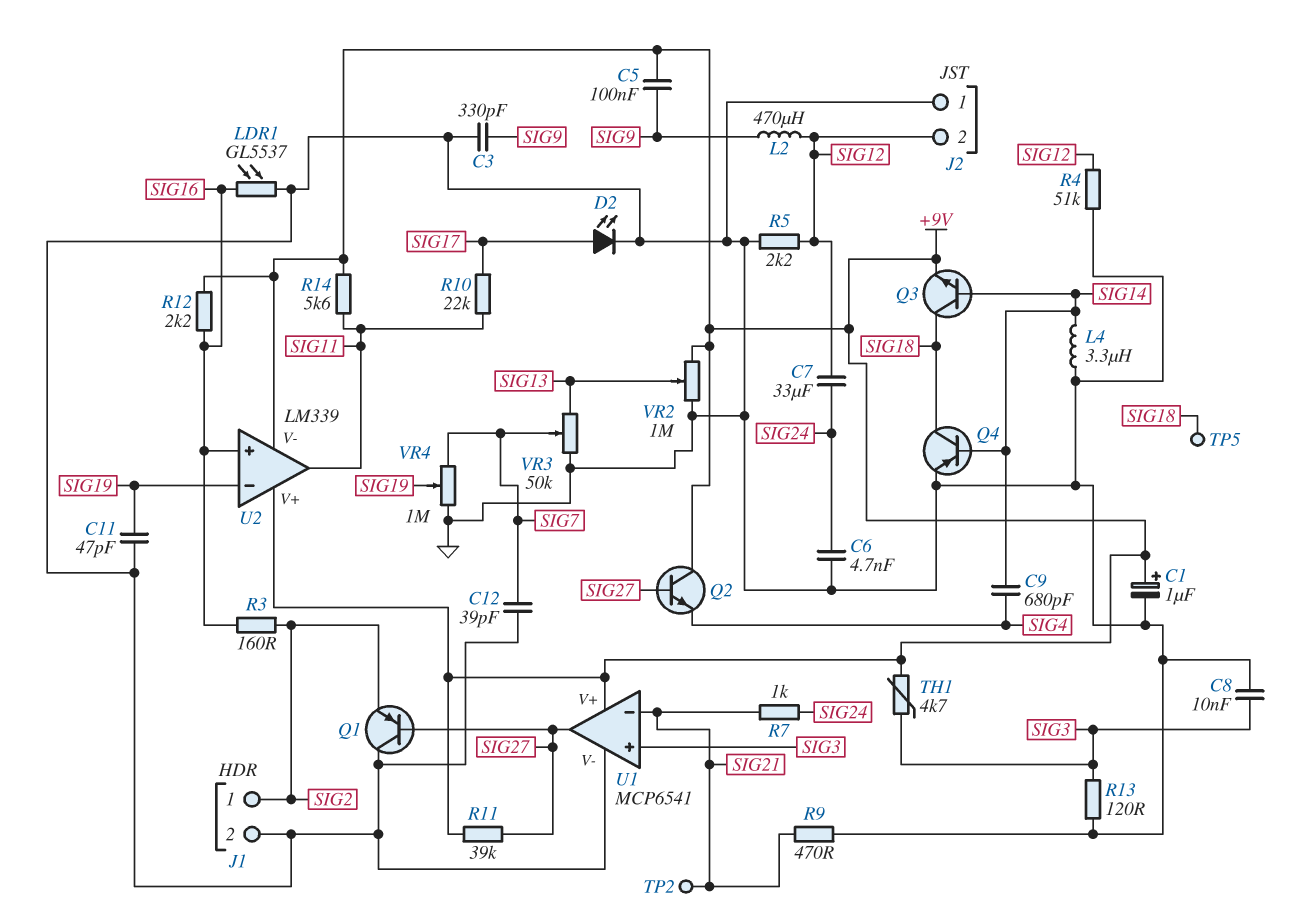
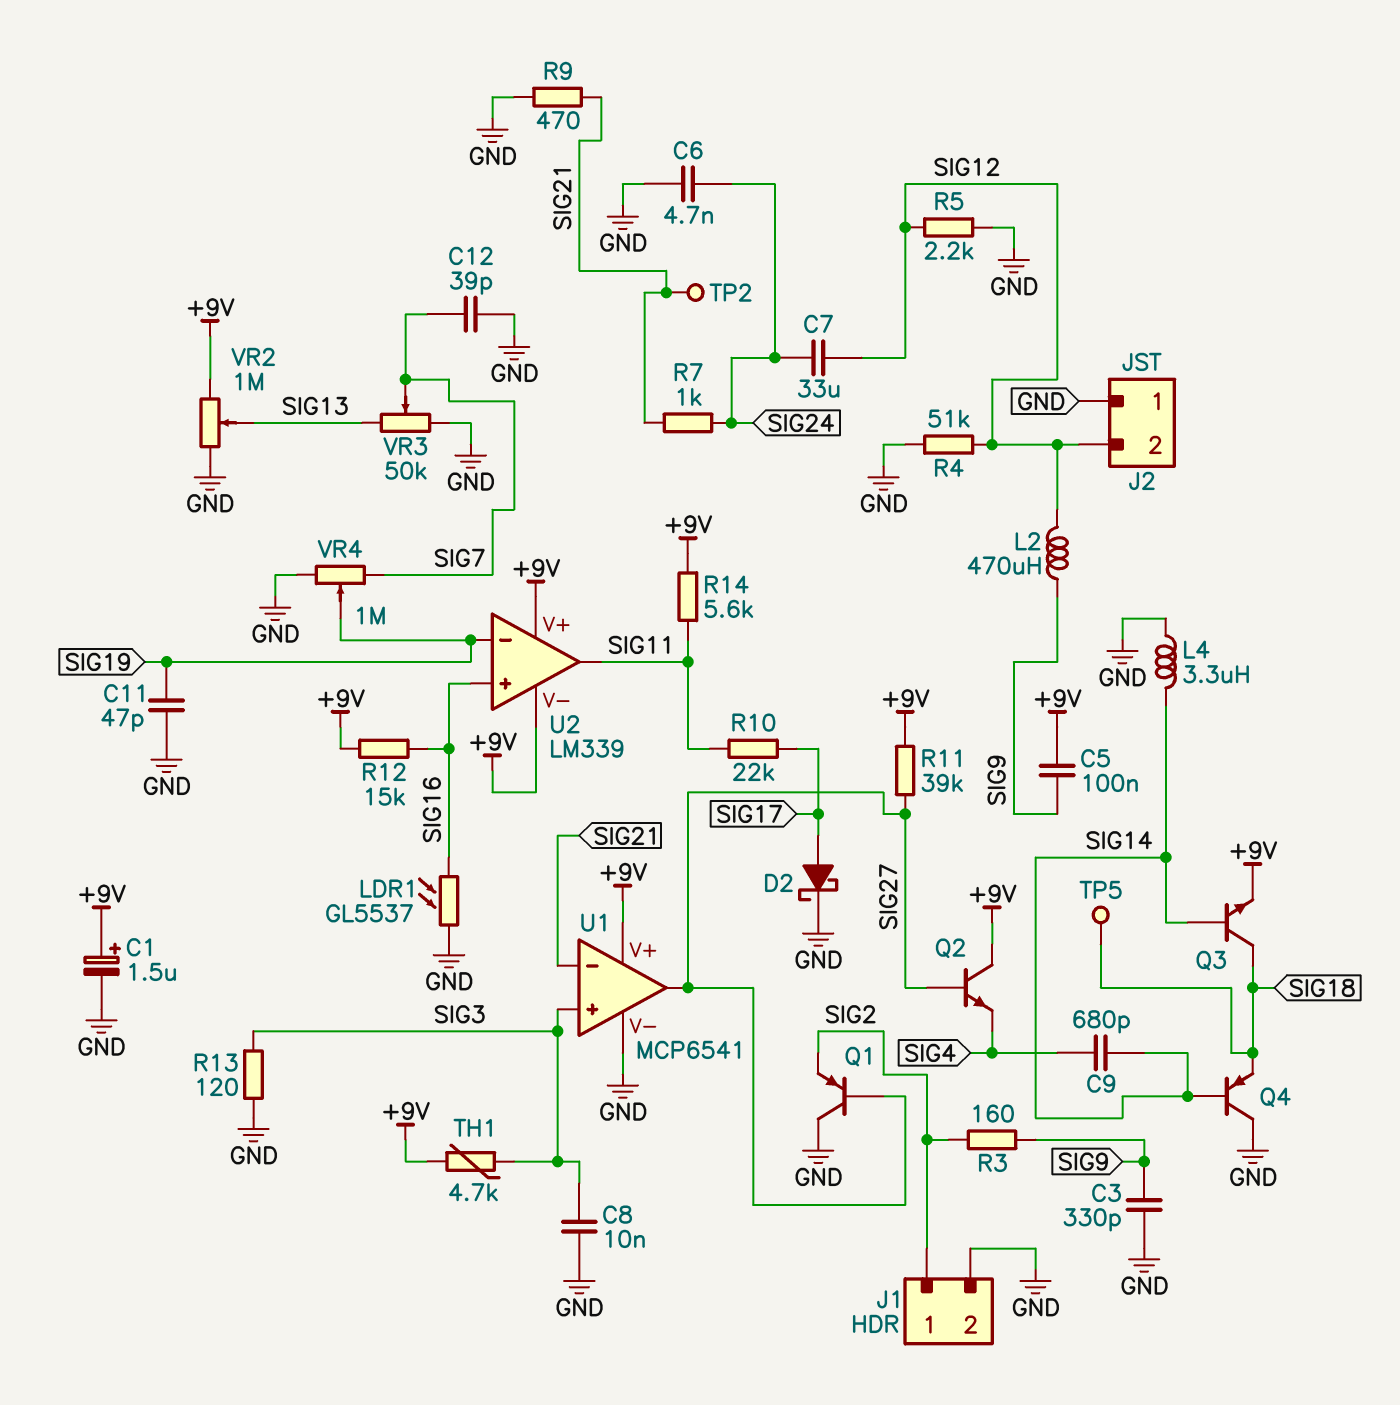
C1: 1uF (plus +9V, minus GND) -> 1.5uF (plus +9V, minus GND)
D2: LED (A SIG17, K GND) -> schottky (A SIG17, K GND)
Q4: PNP (B SIG14, C SIG18, E GND) -> PNP (B SIG14, C GND, E SIG18)
R3: 160 (SIG2, SIG16) -> 160 (SIG2, SIG9)
R12: 2.2k (+9V, SIG16) -> 15k (+9V, SIG16)

